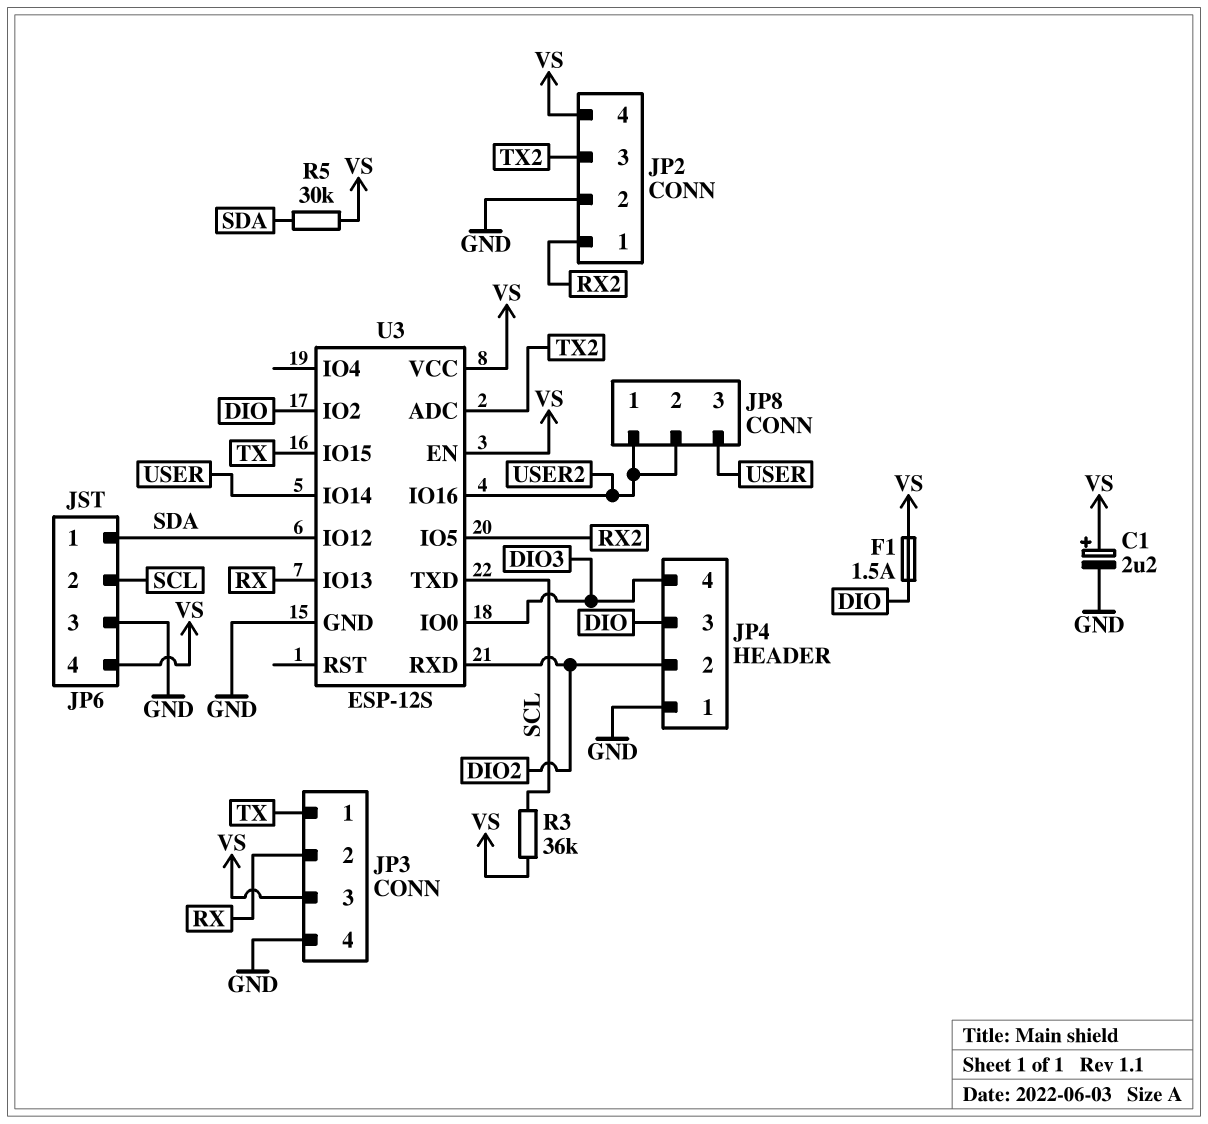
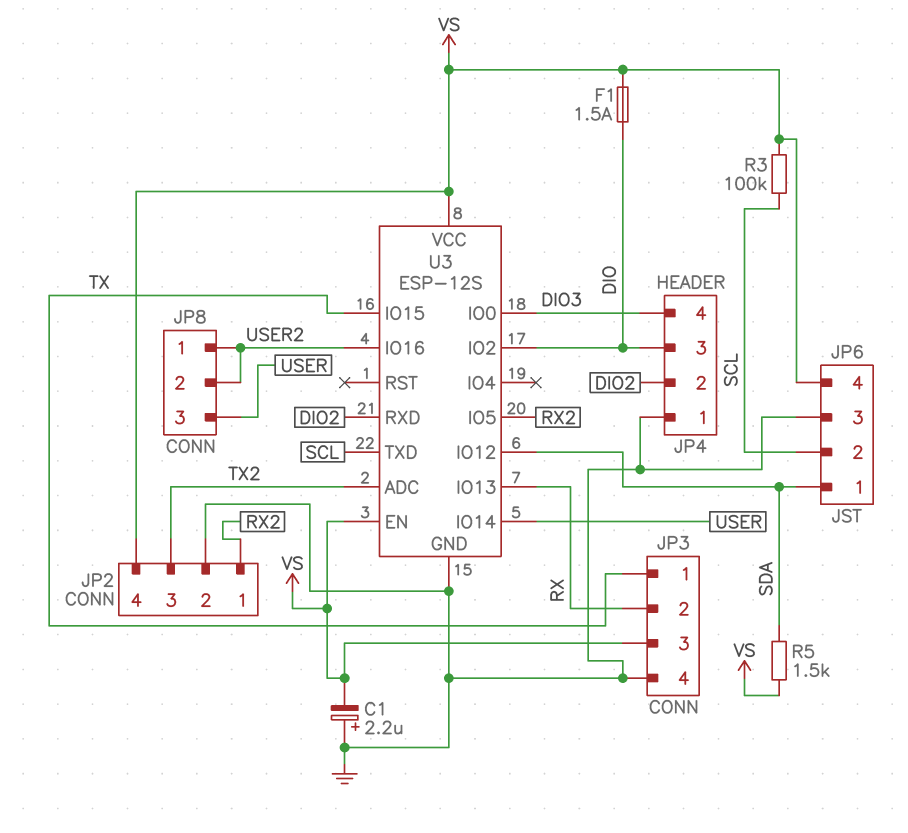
C1: 2.2uF (plus VS, minus GND) -> 2.2uF (plus GND, minus VS)
R3: 36k (SCL, VS) -> 100k (SCL, VS)
R5: 30k (SDA, VS) -> 1.5k (SDA, VS)

